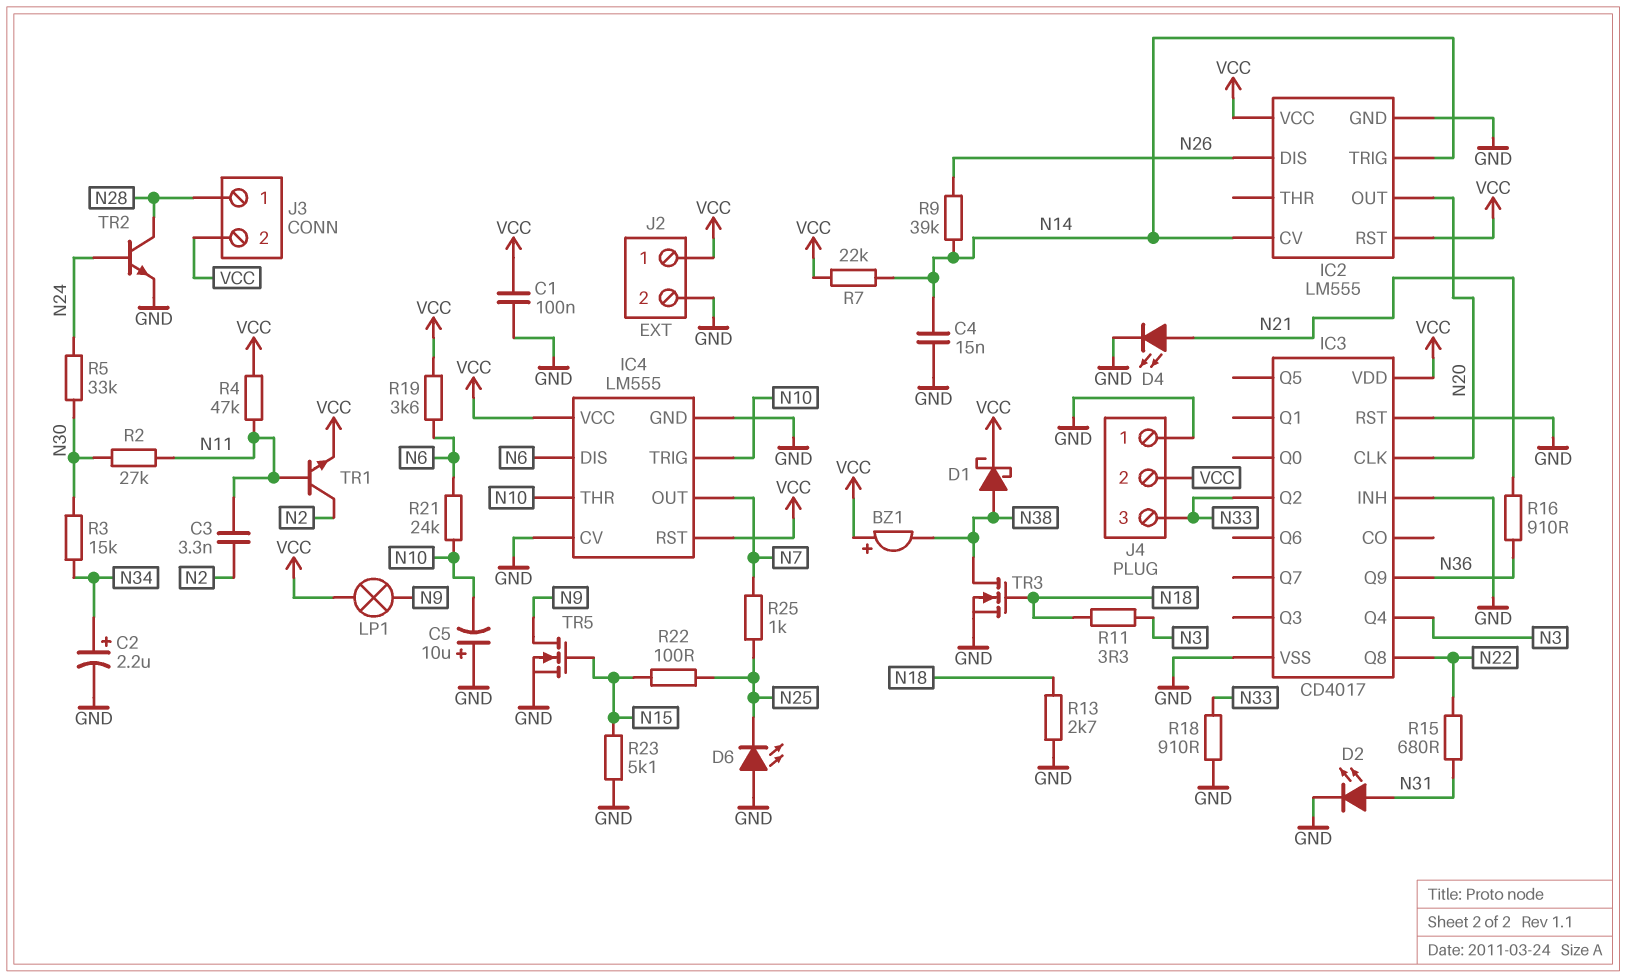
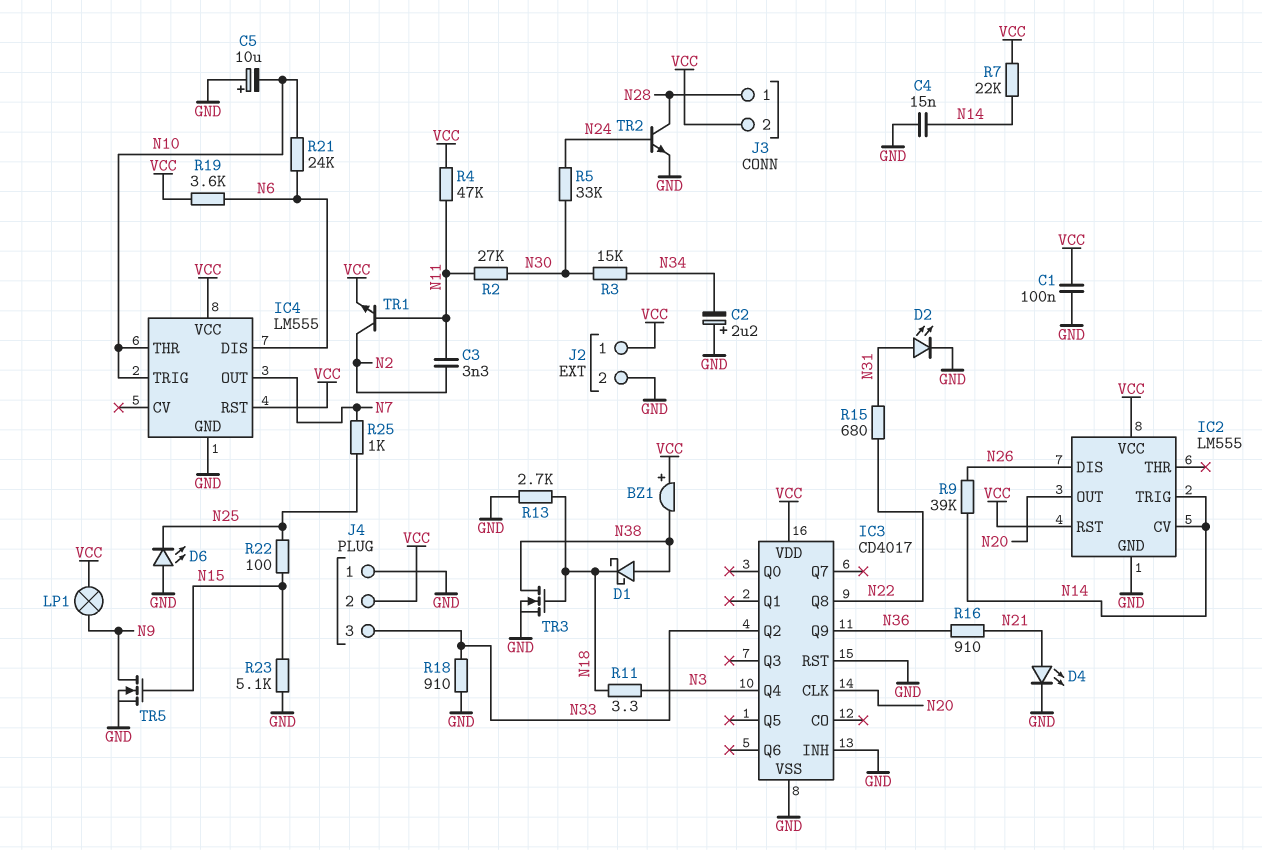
C2: 2.2uF (plus N34, minus GND) -> 2.2uF (plus GND, minus N34)
D1: schottky (A N38, K VCC) -> schottky (A N38, K N18)
IC4 pin CV: GND -> none

